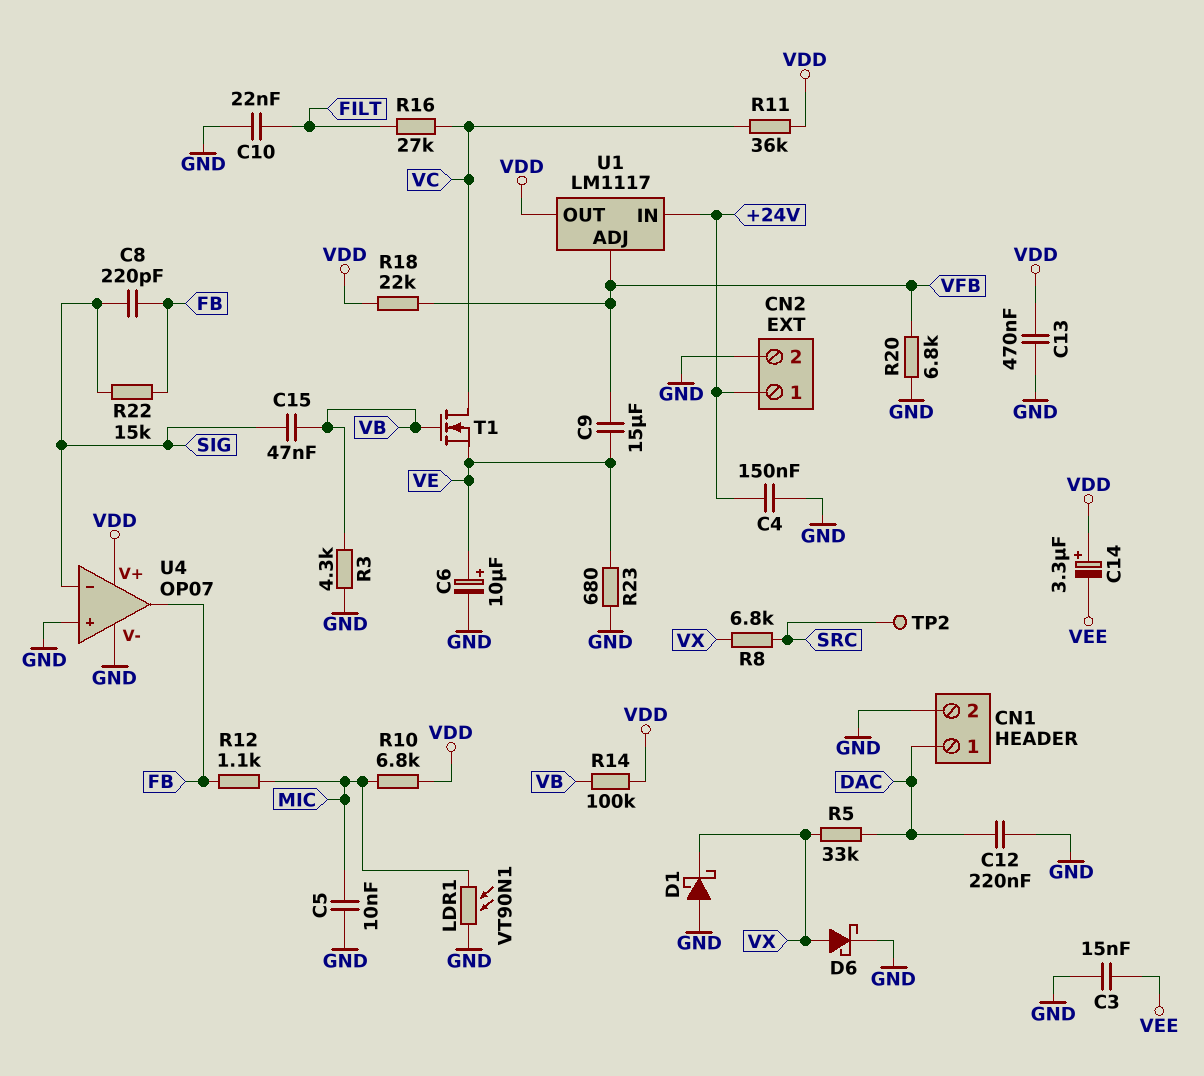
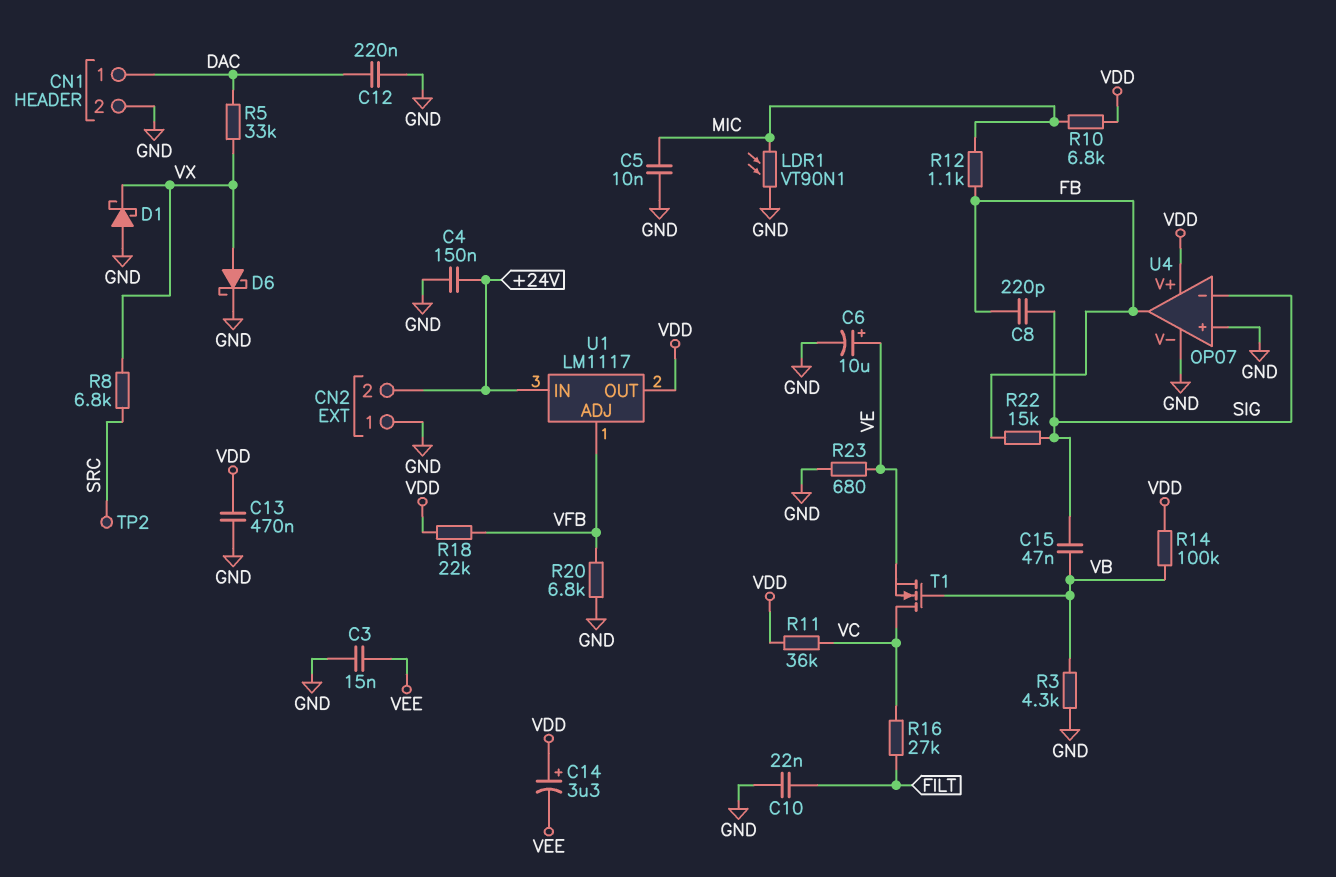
C9: 15uF (VE, VFB) -> none
CN2 pin 1: +24V -> GND
CN2 pin 2: GND -> +24V

